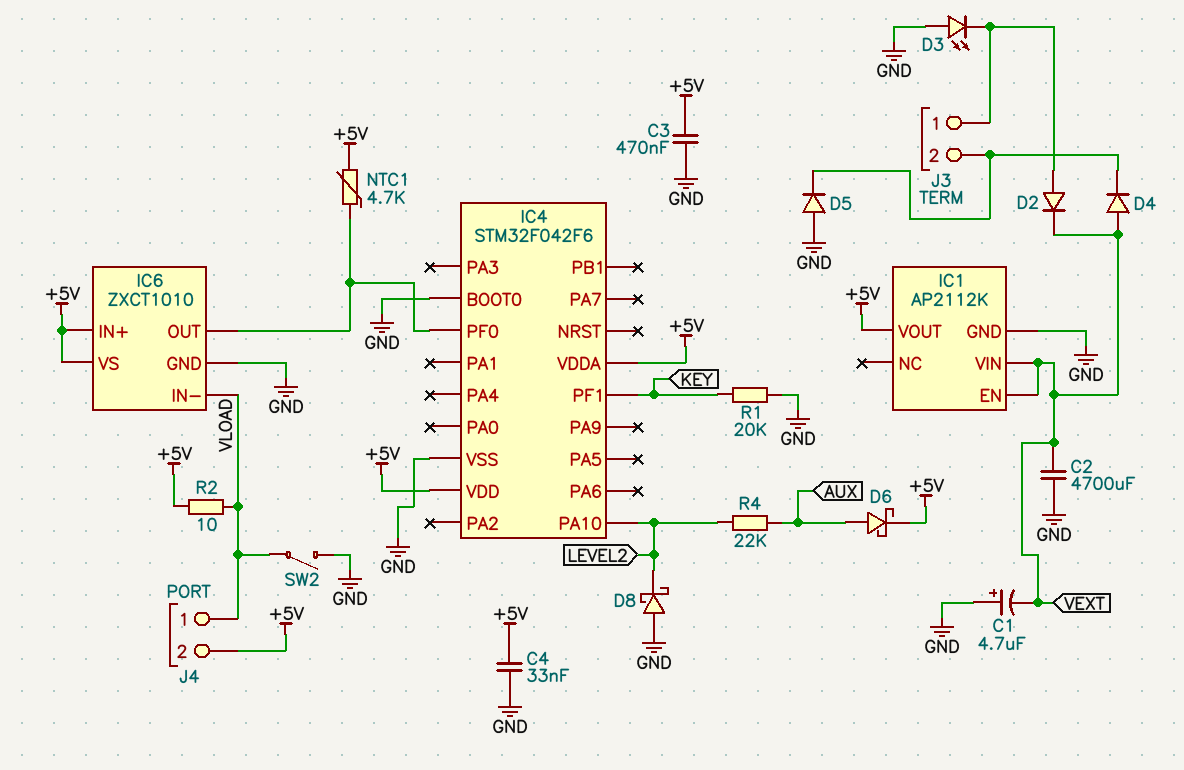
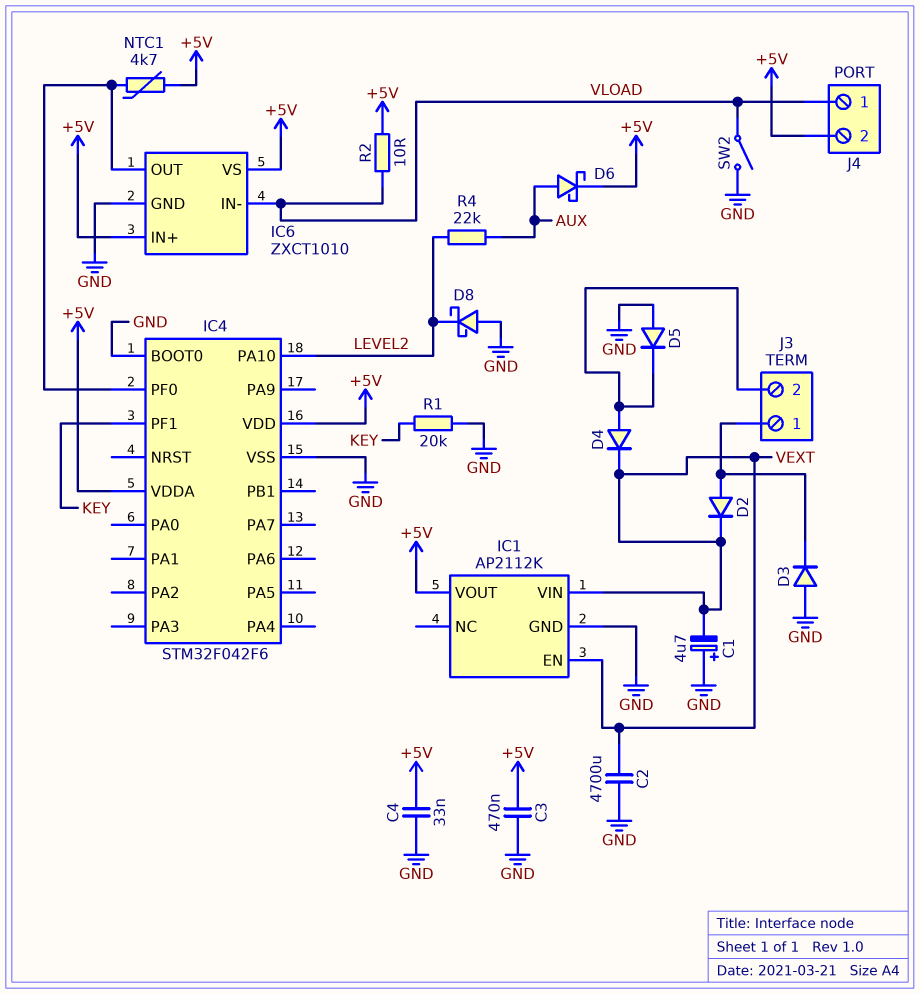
D3: LED (A GND, K J3/1) -> diode (A GND, K J3/1)
D4: diode (A VEXT, K J3/2) -> diode (A J3/2, K VEXT)

